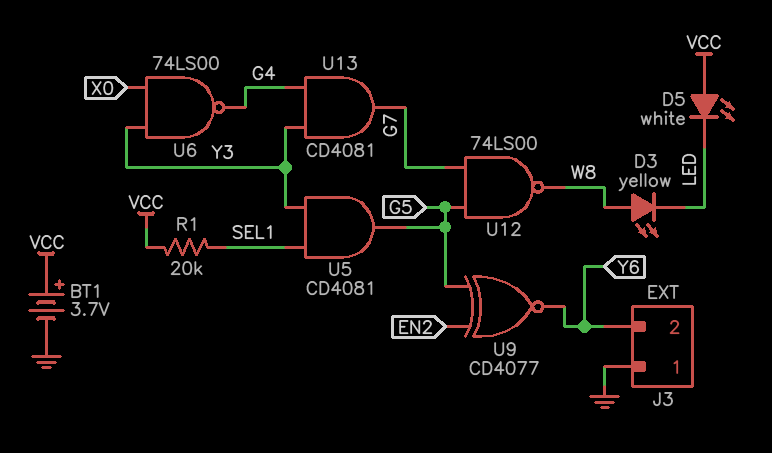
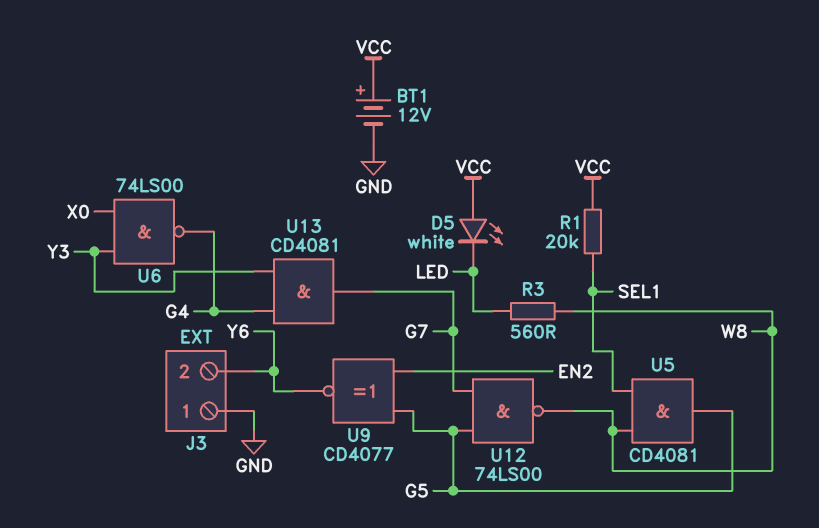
BT1: 3.7V (plus VCC, minus GND) -> 12V (plus VCC, minus GND)
D3: LED yellow (A W8, K LED) -> none
R3: none -> 560 (LED, W8)
U5: AND CD4081 (in SEL1, in Y3, out G5) -> AND CD4081 (in SEL1, in W8, out G5)

